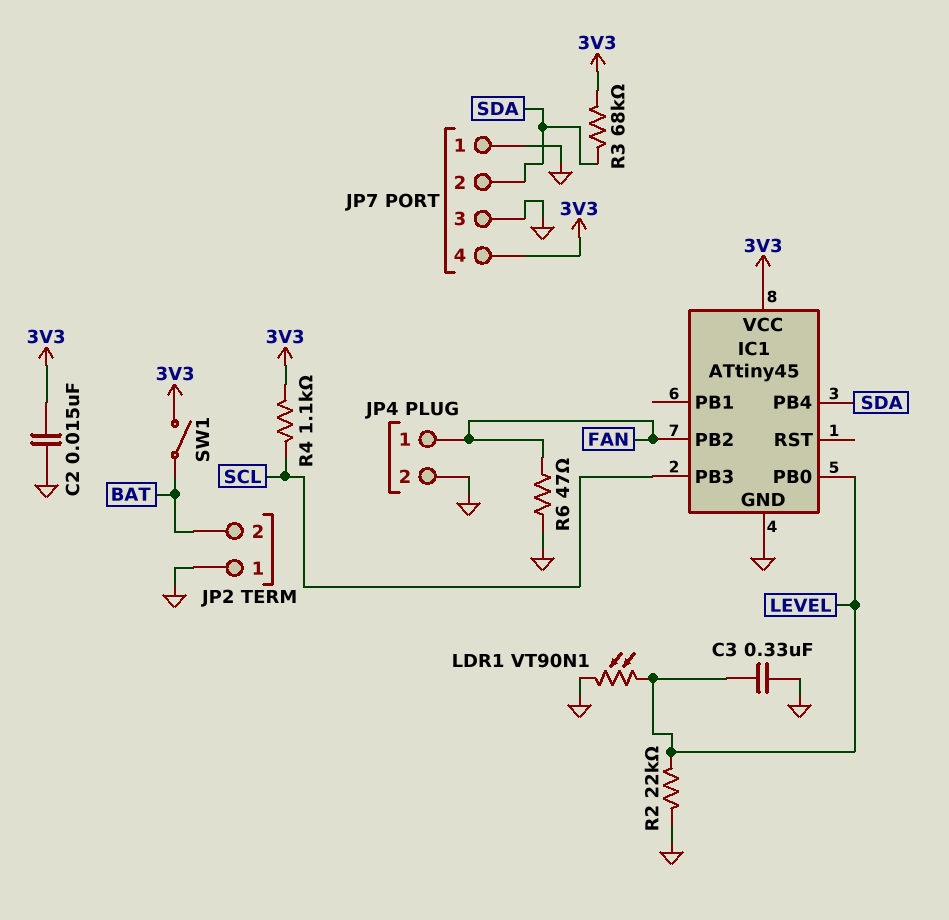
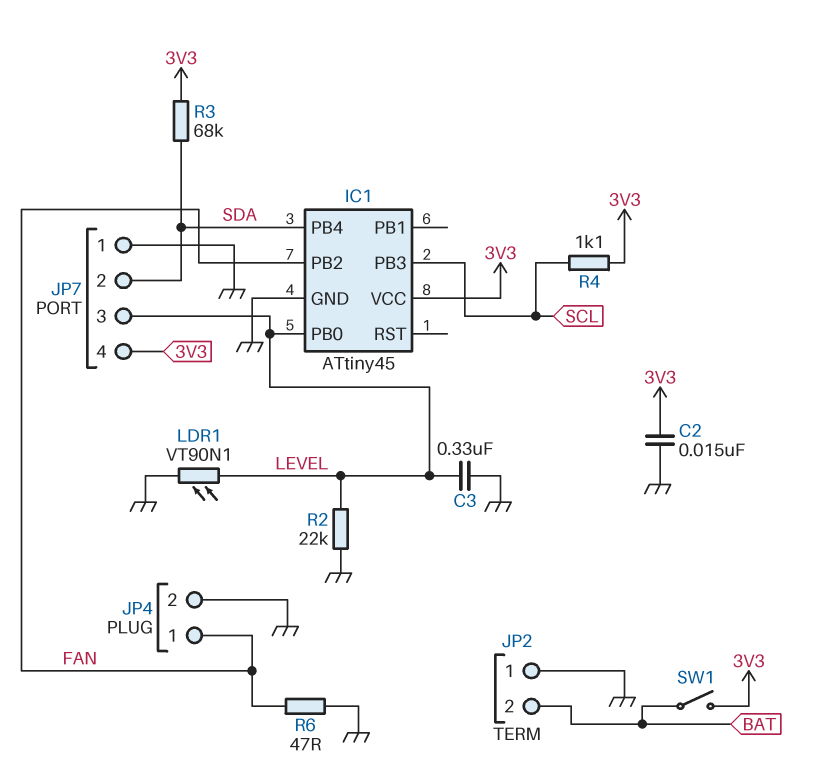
JP7 pin 3: GND -> LEVEL

